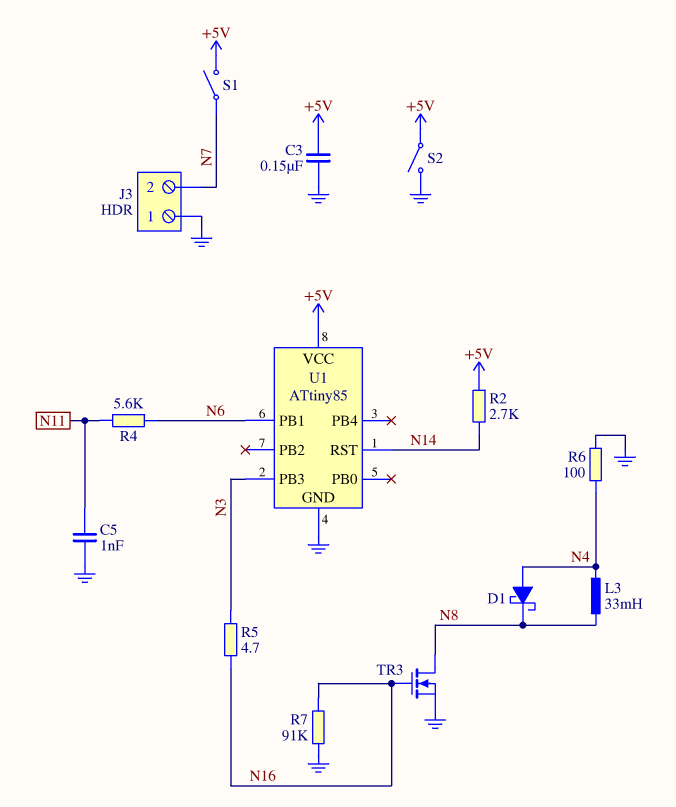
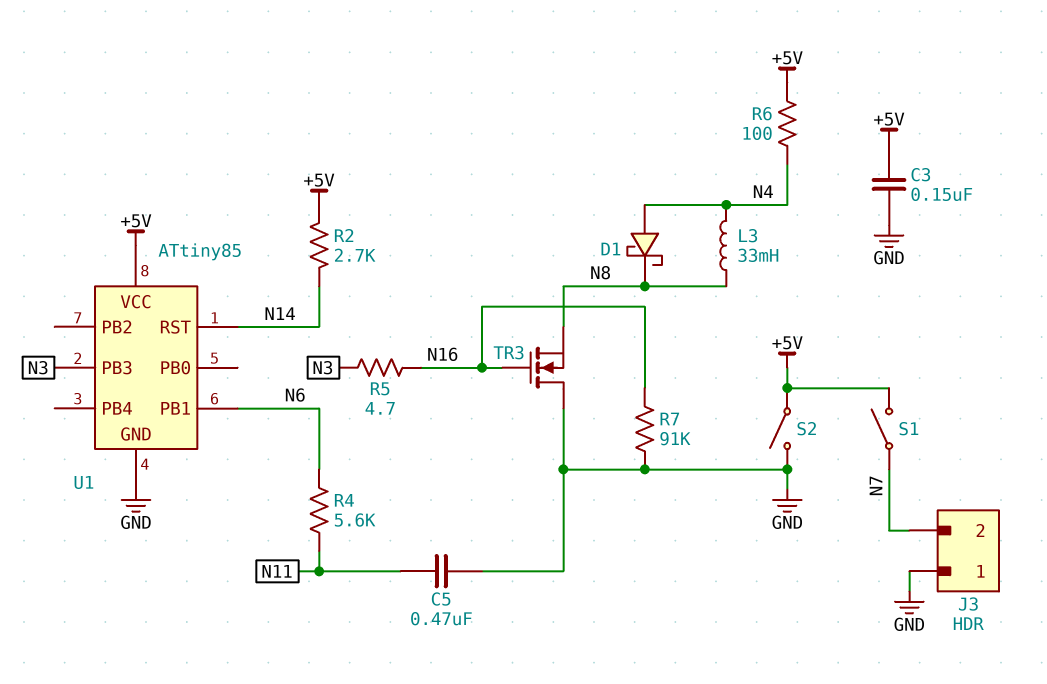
C5: 1nF (GND, N11) -> 470nF (GND, N11)
R6: 100 (GND, N4) -> 100 (+5V, N4)
TR3: NMOS (G N16, D N8, S GND) -> NMOS (G N16, D GND, S N8)

